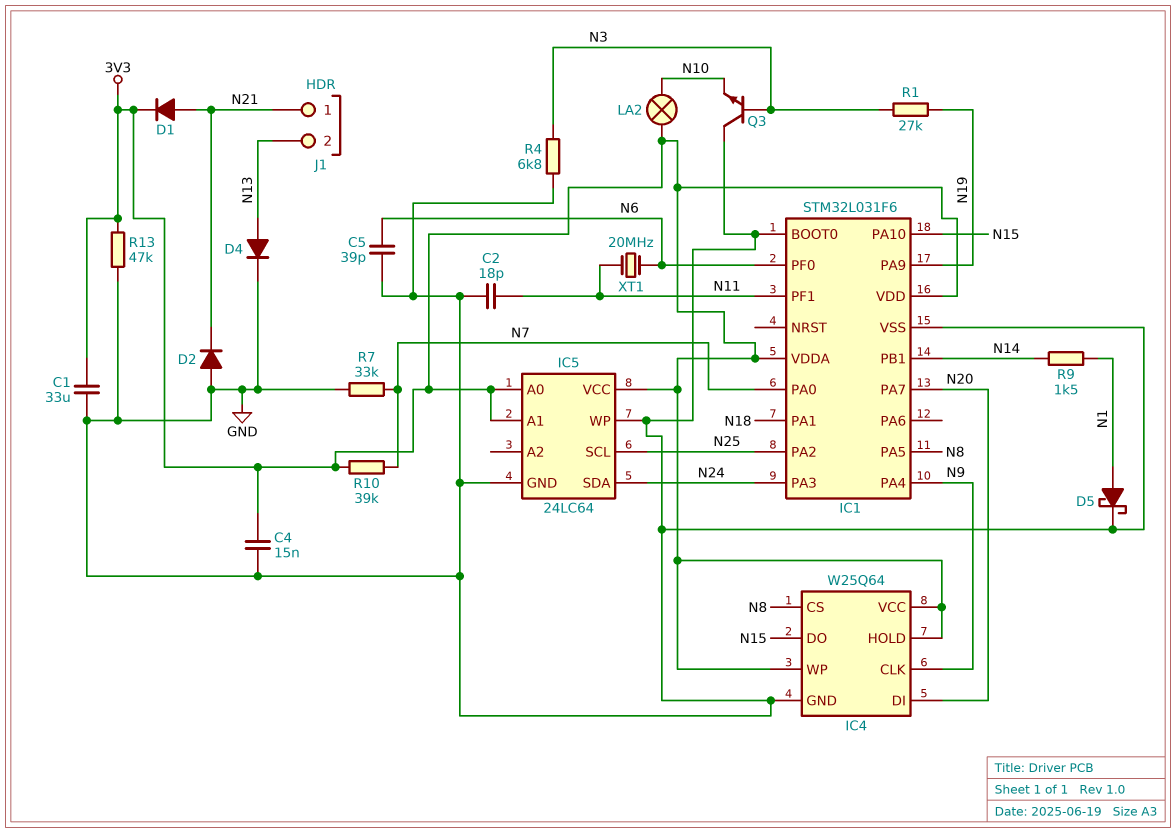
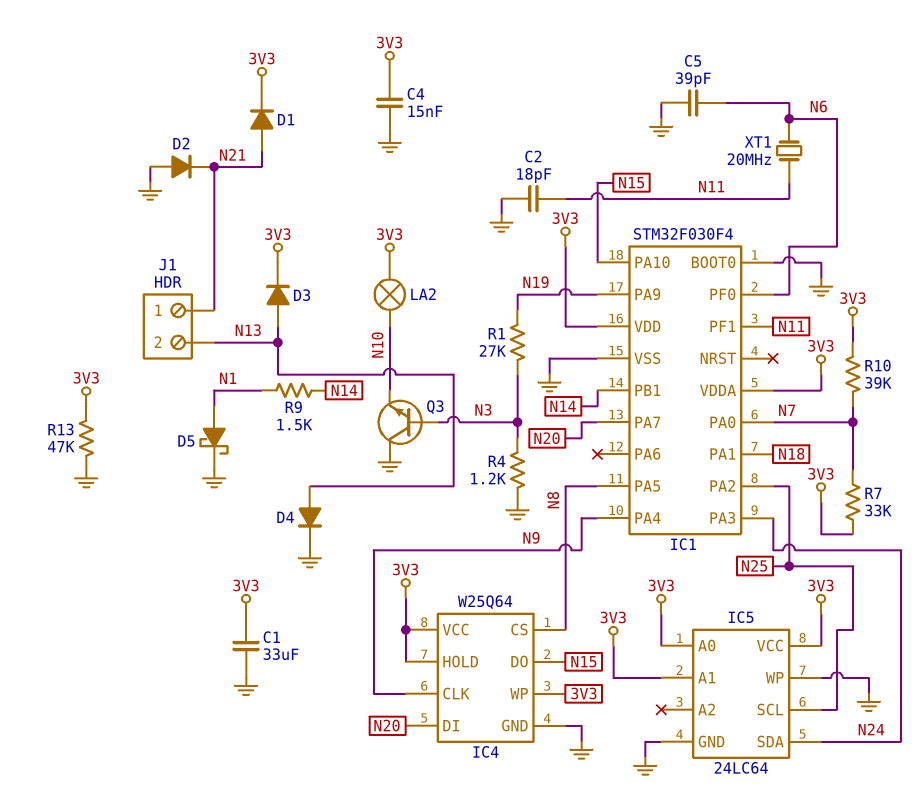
D3: none -> diode (A N13, K 3V3)
IC1: STM32L031F6 -> STM32F030F4
R4: 6.8k (GND, N3) -> 1.2k (GND, N3)
R7: 33k (GND, N7) -> 33k (3V3, N7)

